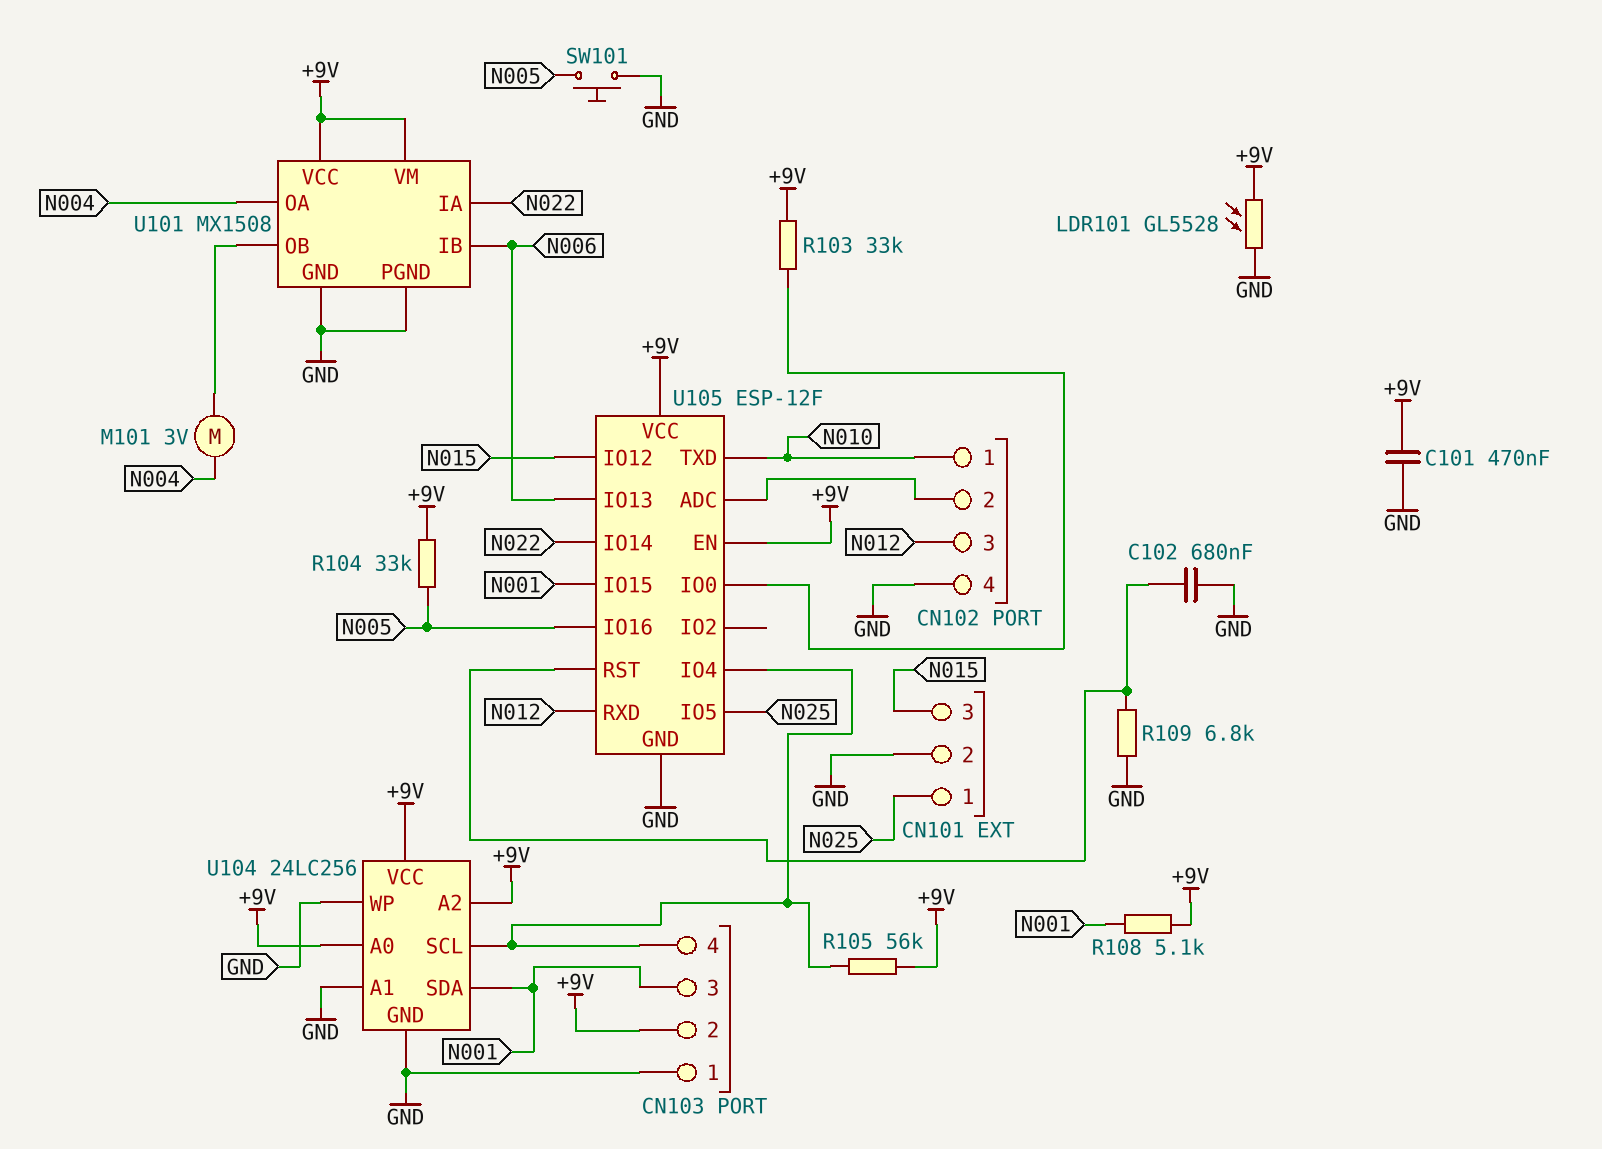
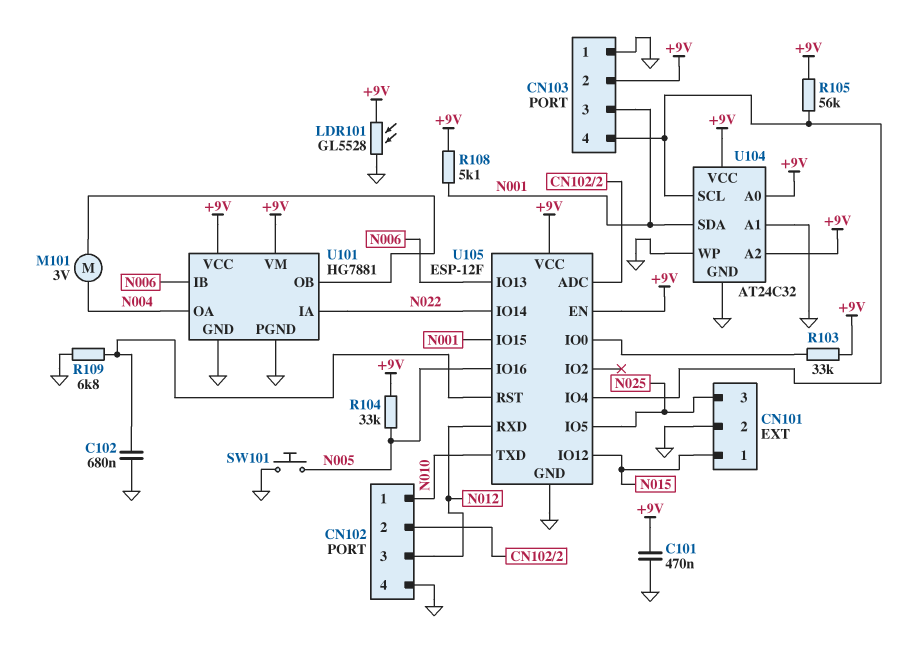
CN101 pin 1: N025 -> N015
CN101 pin 3: N015 -> N025
U101: MX1508 -> HG7881
U104: 24LC256 -> AT24C32

